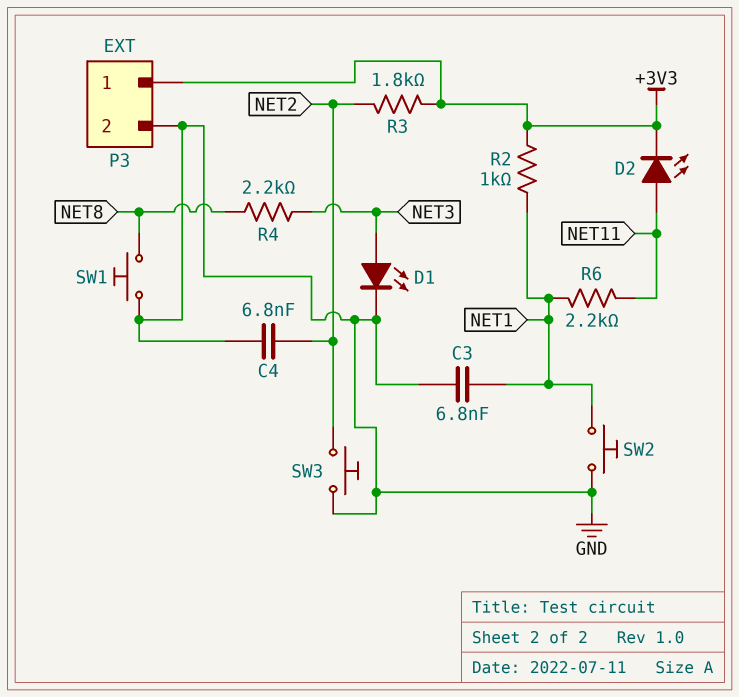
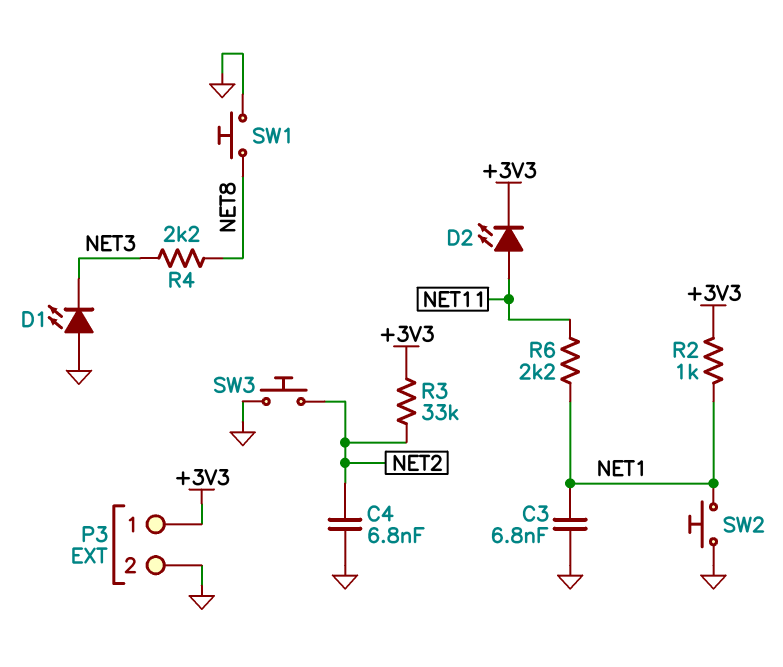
D1: LED (A NET3, K GND) -> LED (A GND, K NET3)
R3: 1.8k (+3V3, NET2) -> 33k (+3V3, NET2)

